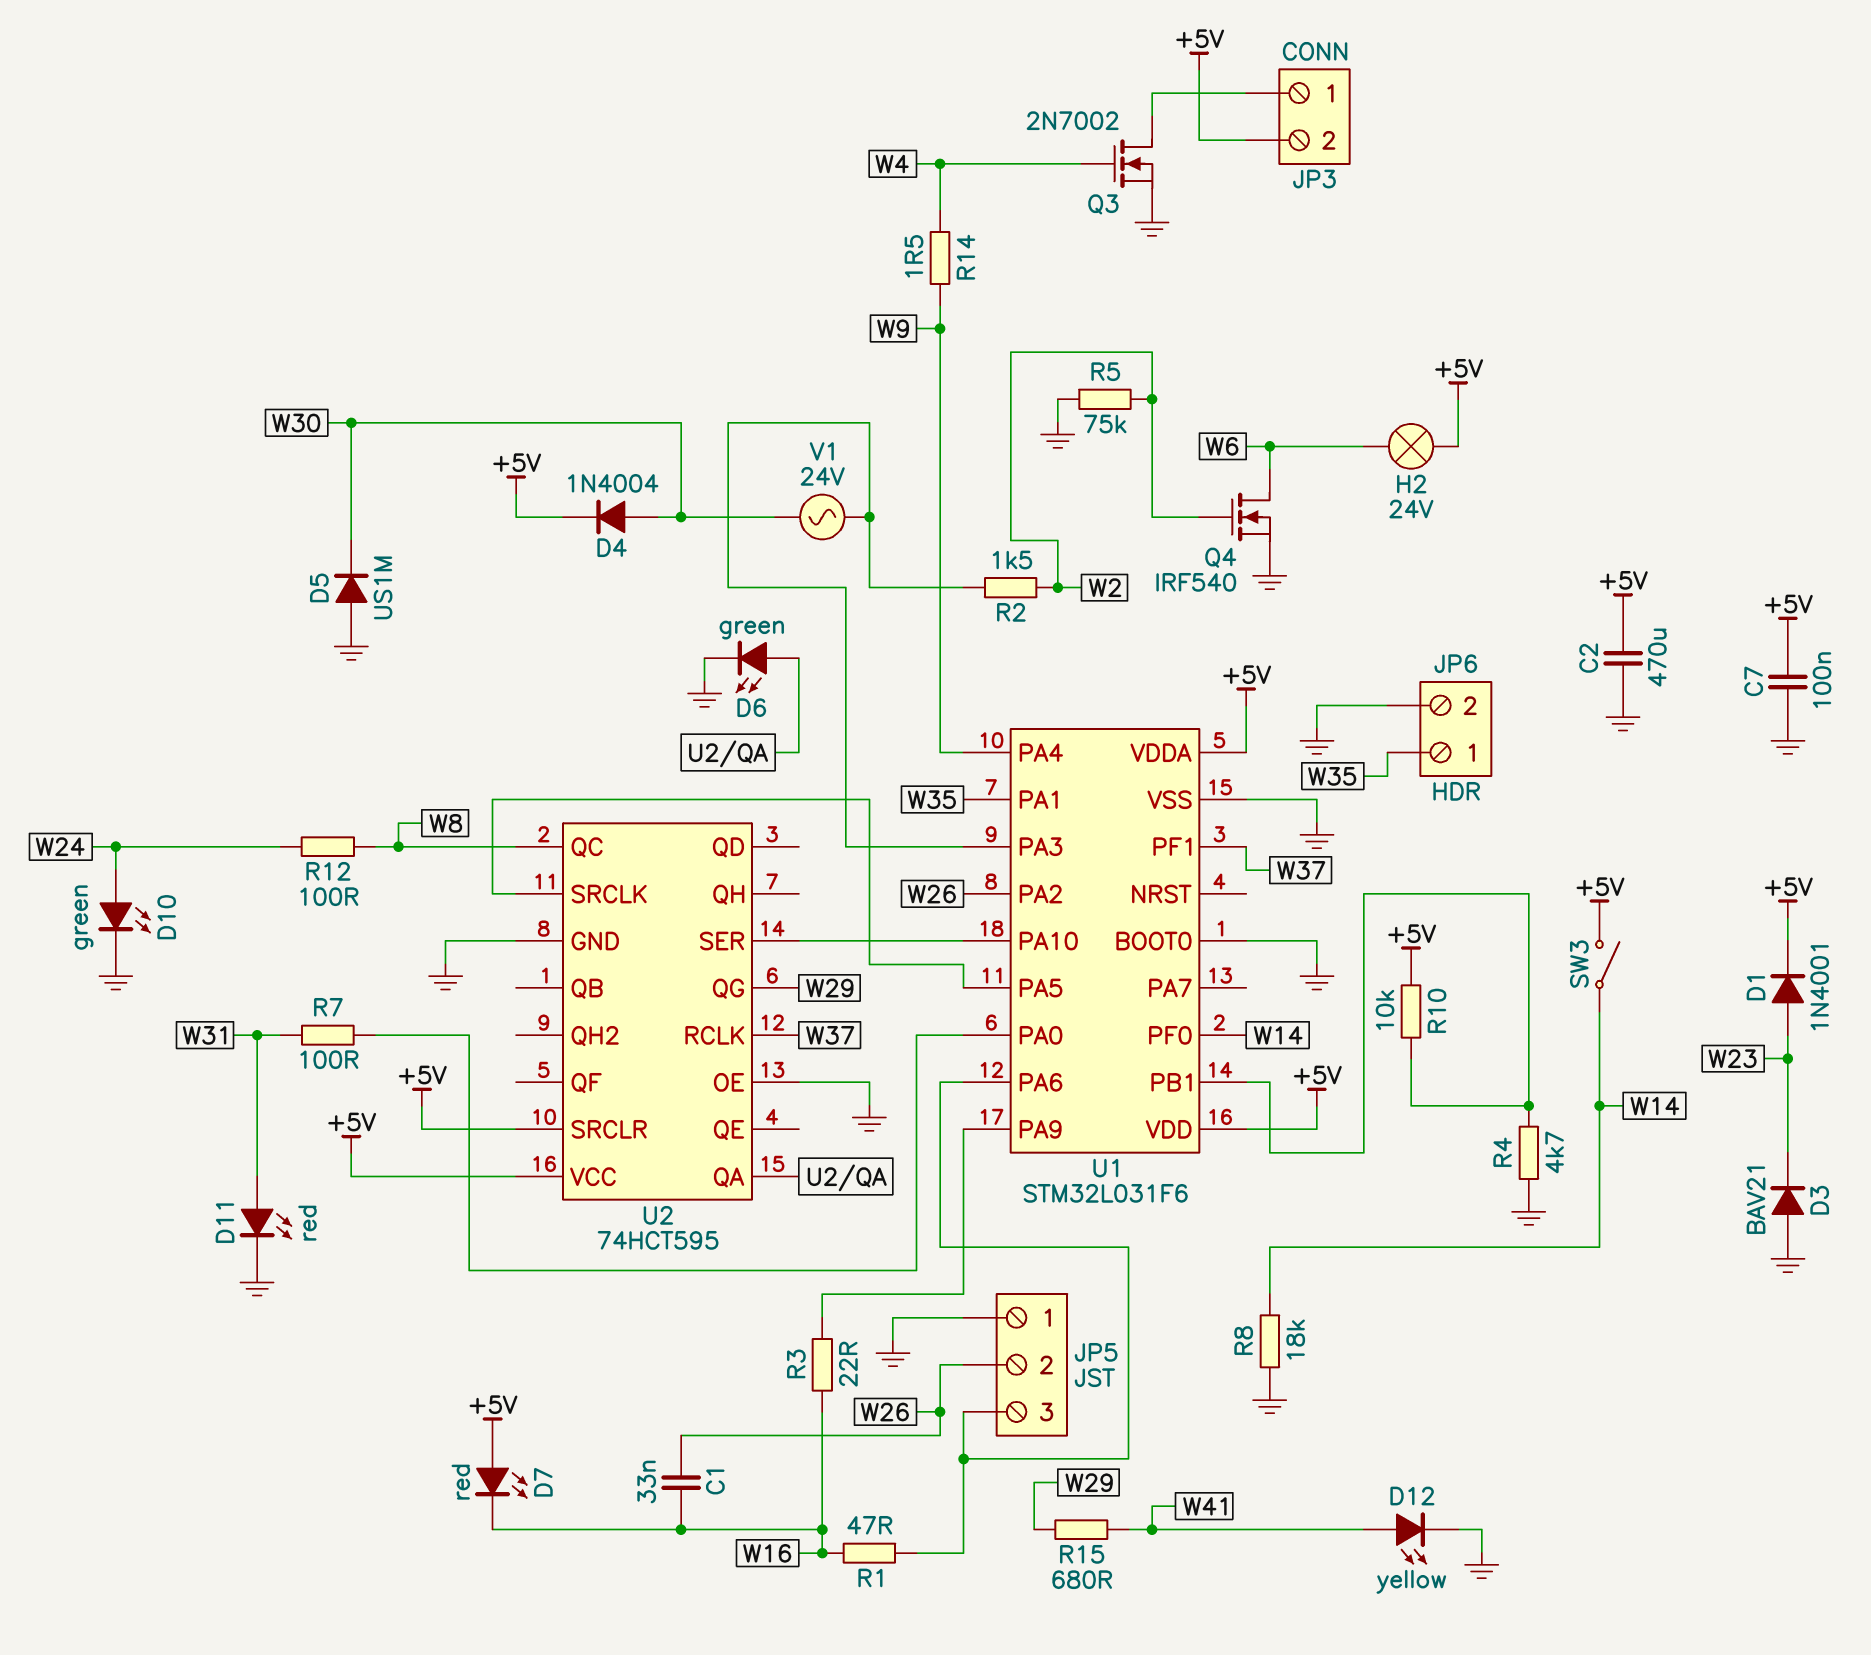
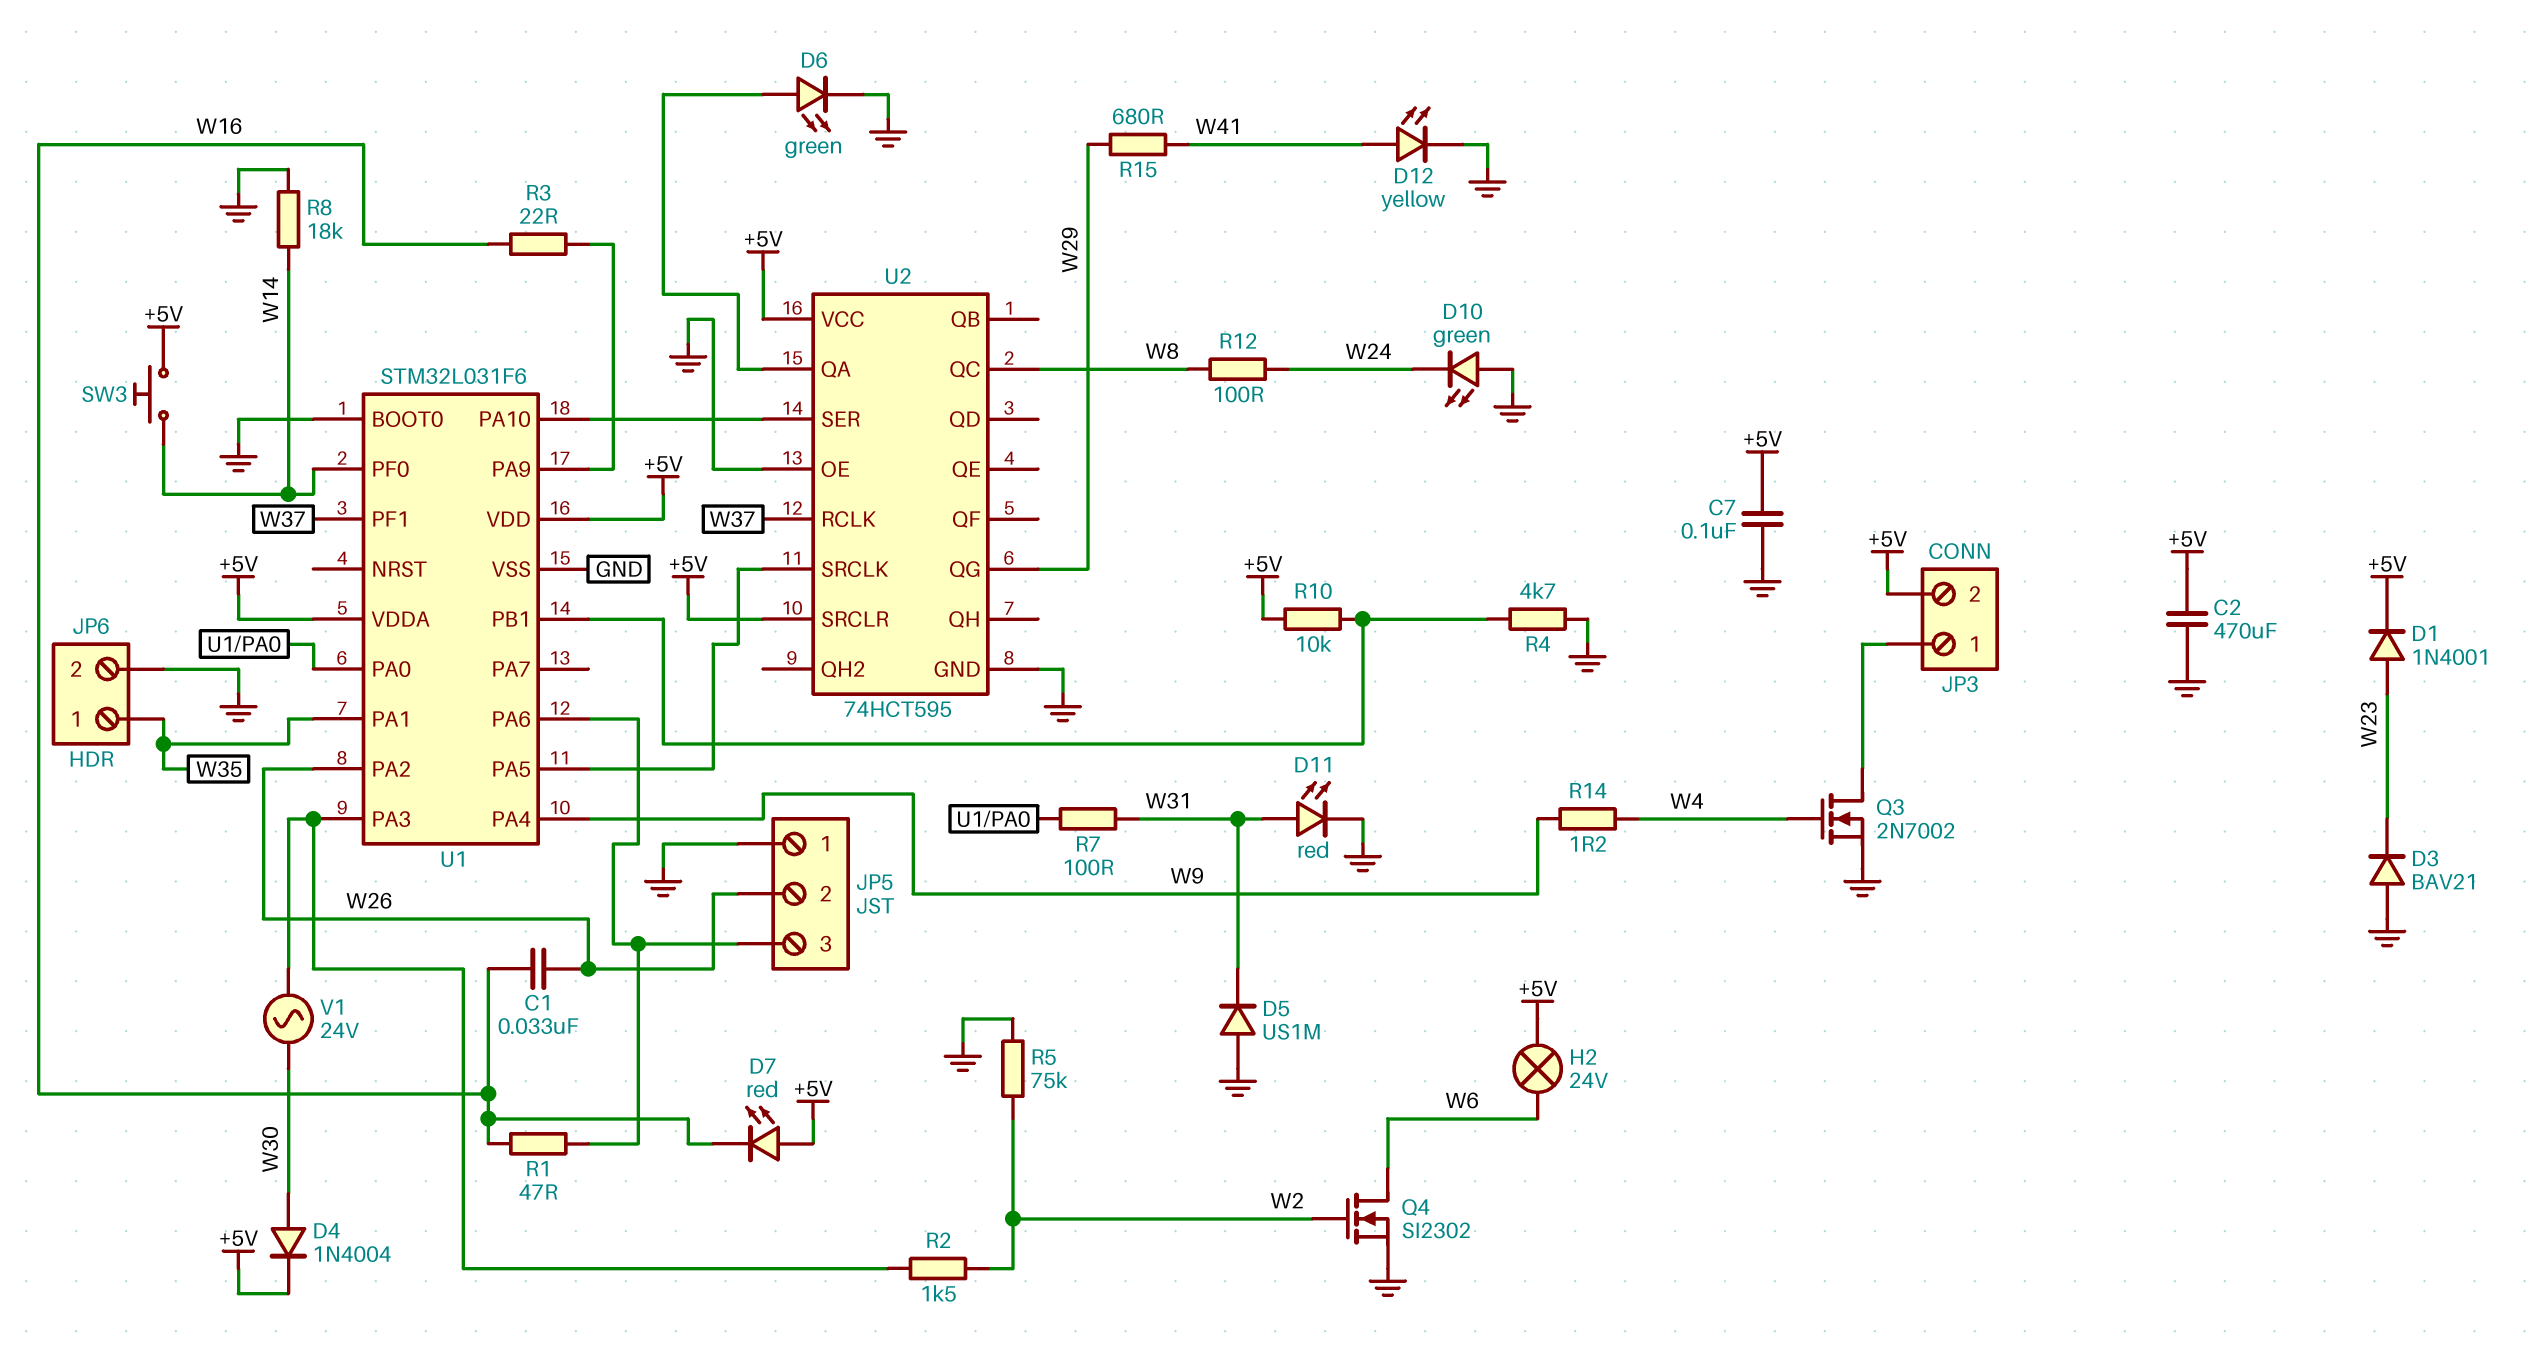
D5: diode US1M (A GND, K W30) -> diode US1M (A GND, K W31)
D10: LED green (A W24, K GND) -> LED green (A GND, K W24)
Q4: NMOS IRF540 (G W2, D W6, S GND) -> NMOS SI2302 (G W2, D W6, S GND)
R14: 1.5 (W4, W9) -> 1.2 (W4, W9)
SW3: switch (+5V, W14) -> button (+5V, W14)

